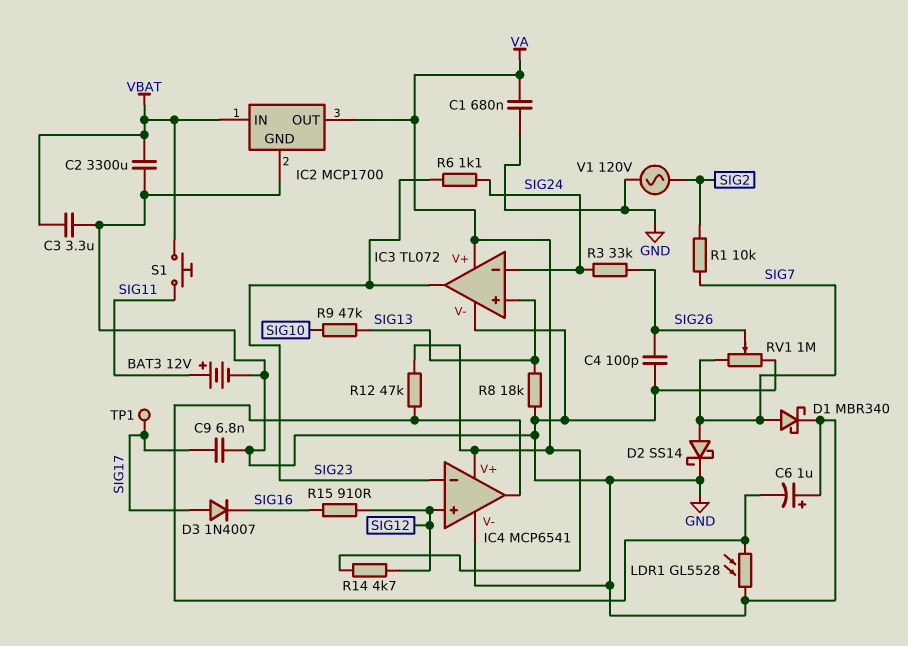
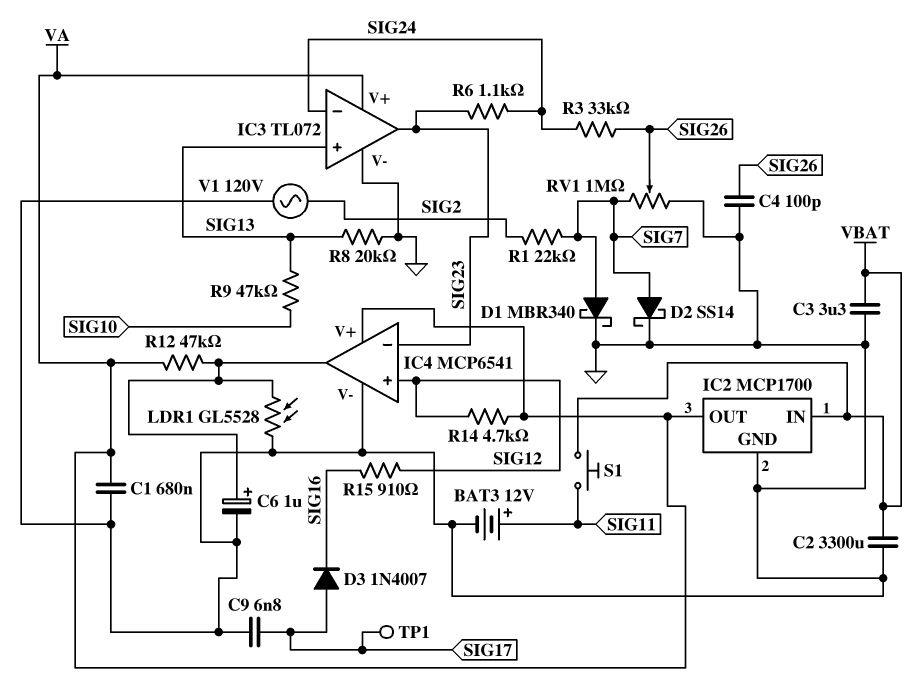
C6: 1uF (plus GND, minus IC4/out) -> 1uF (plus IC4/out, minus GND)
R1: 10k (SIG2, SIG7) -> 22k (SIG2, SIG7)
R8: 18k (GND, SIG13) -> 20k (GND, SIG13)

